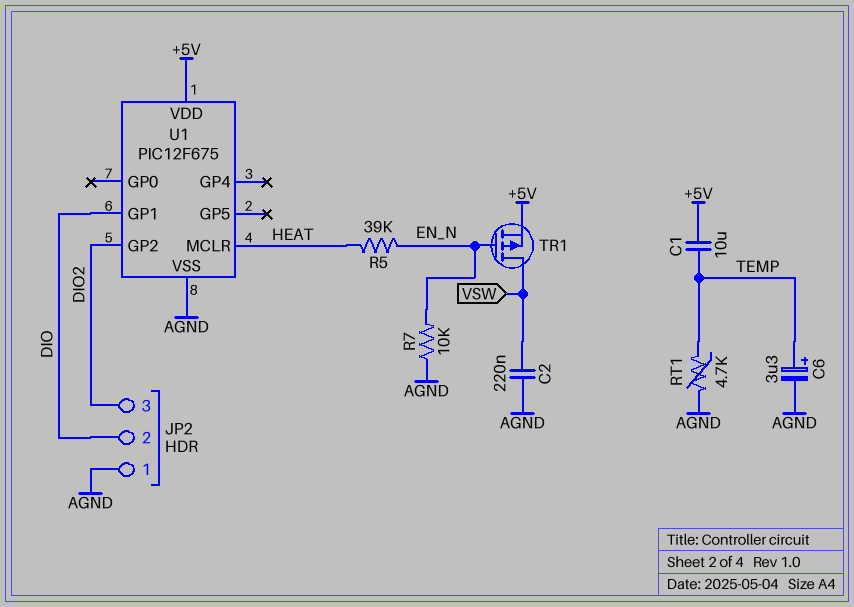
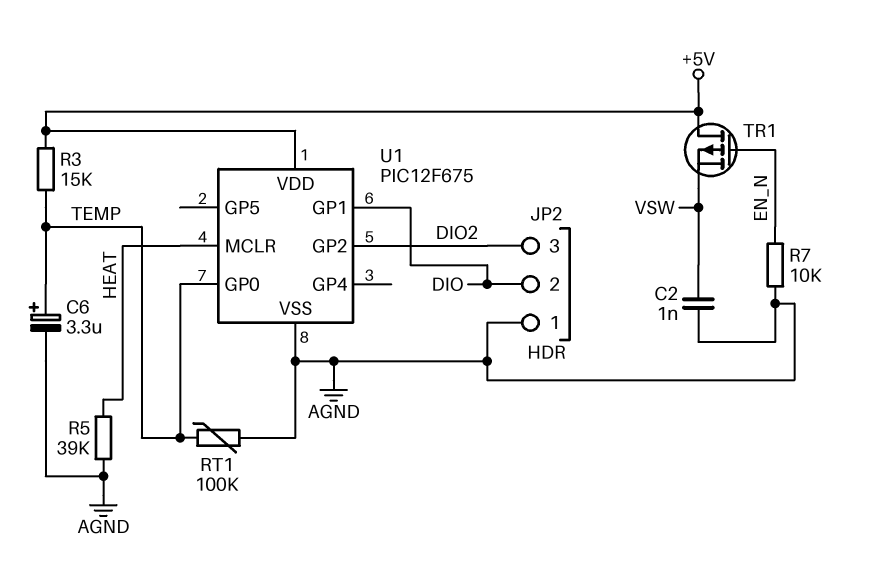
C1: 10uF (+5V, TEMP) -> none
C2: 220nF (AGND, VSW) -> 1nF (AGND, VSW)
R3: none -> 15k (+5V, TEMP)
R5: 39k (EN_N, HEAT) -> 39k (AGND, HEAT)
RT1: 4.7k (AGND, TEMP) -> 100k (AGND, TEMP)
TR1: PMOS (G EN_N, D VSW, S +5V) -> PMOS (G EN_N, D +5V, S VSW)
U1 pin GP0: none -> TEMP

